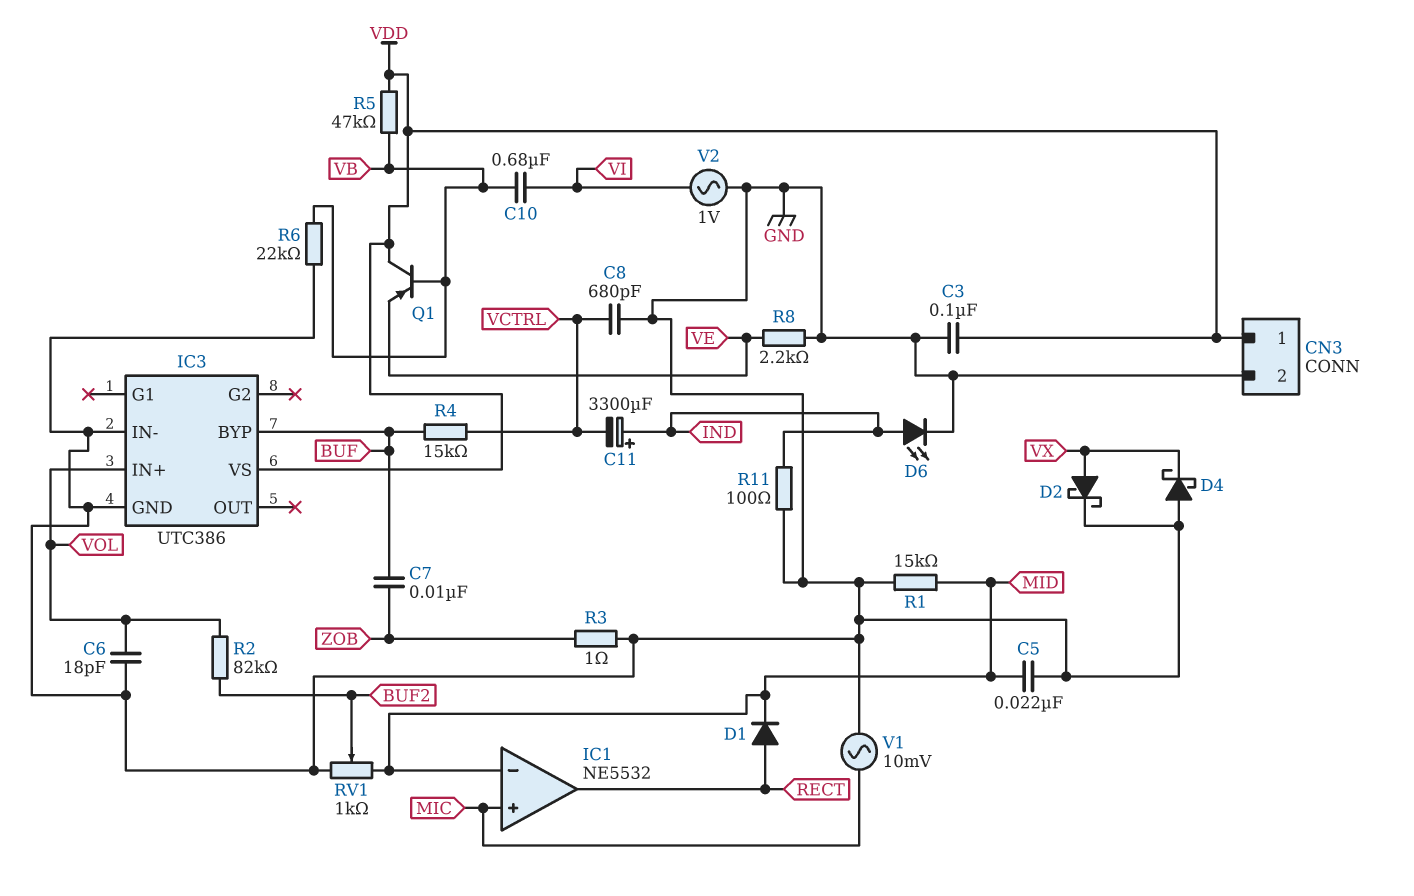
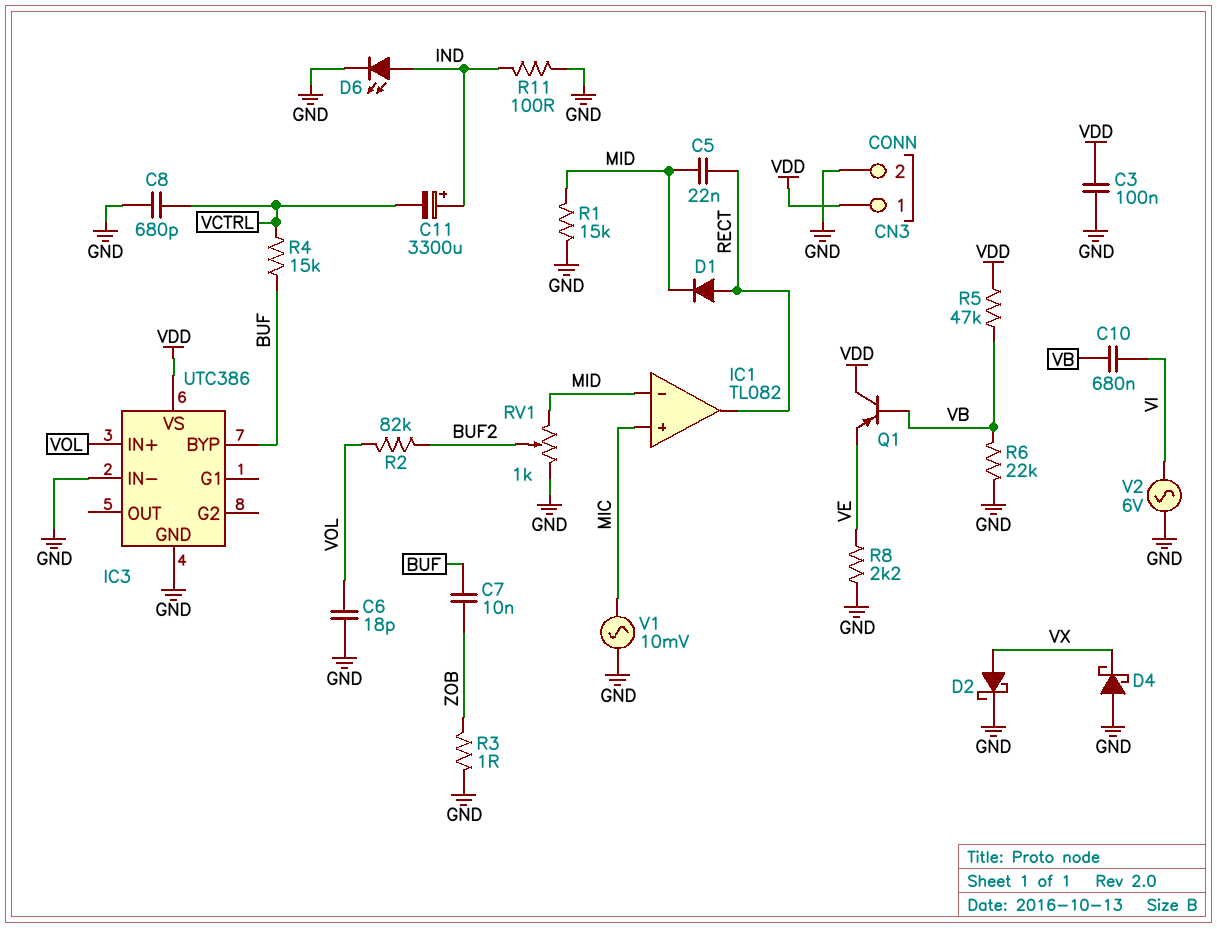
C5: 22nF (GND, MID) -> 22nF (MID, RECT)
IC1: NE5532 -> TL082
V2: AC 1V (GND, VI) -> AC 6V (GND, VI)

